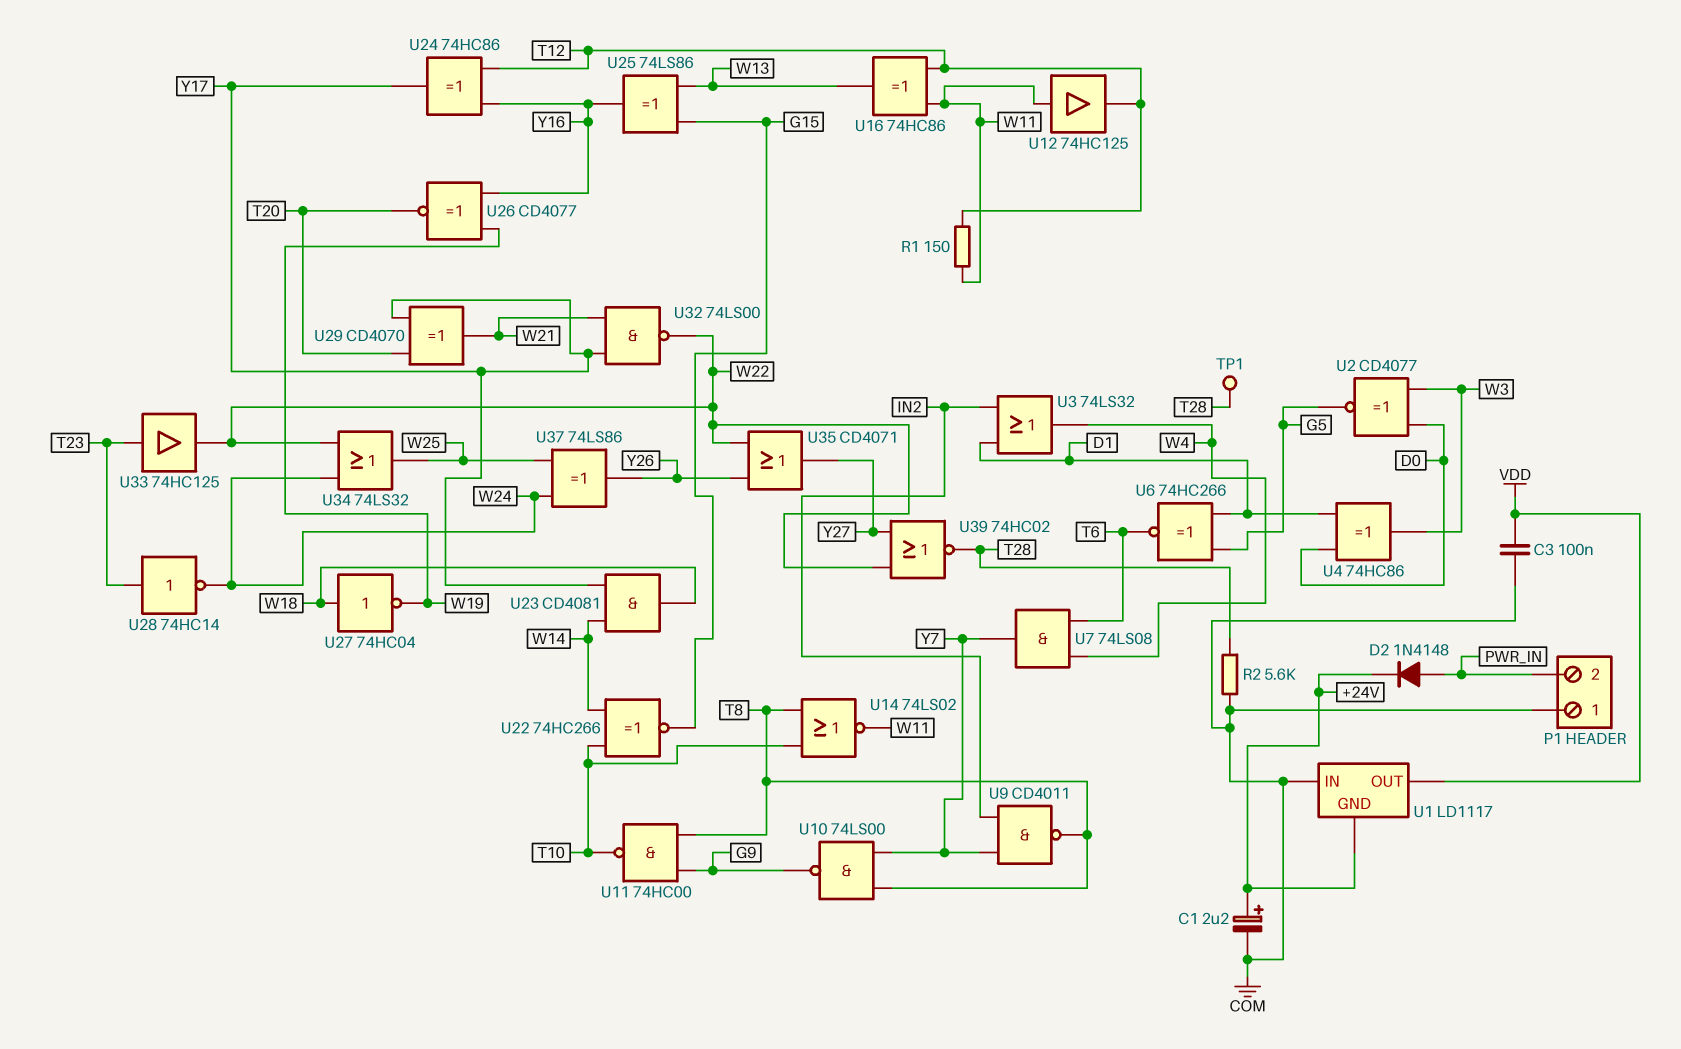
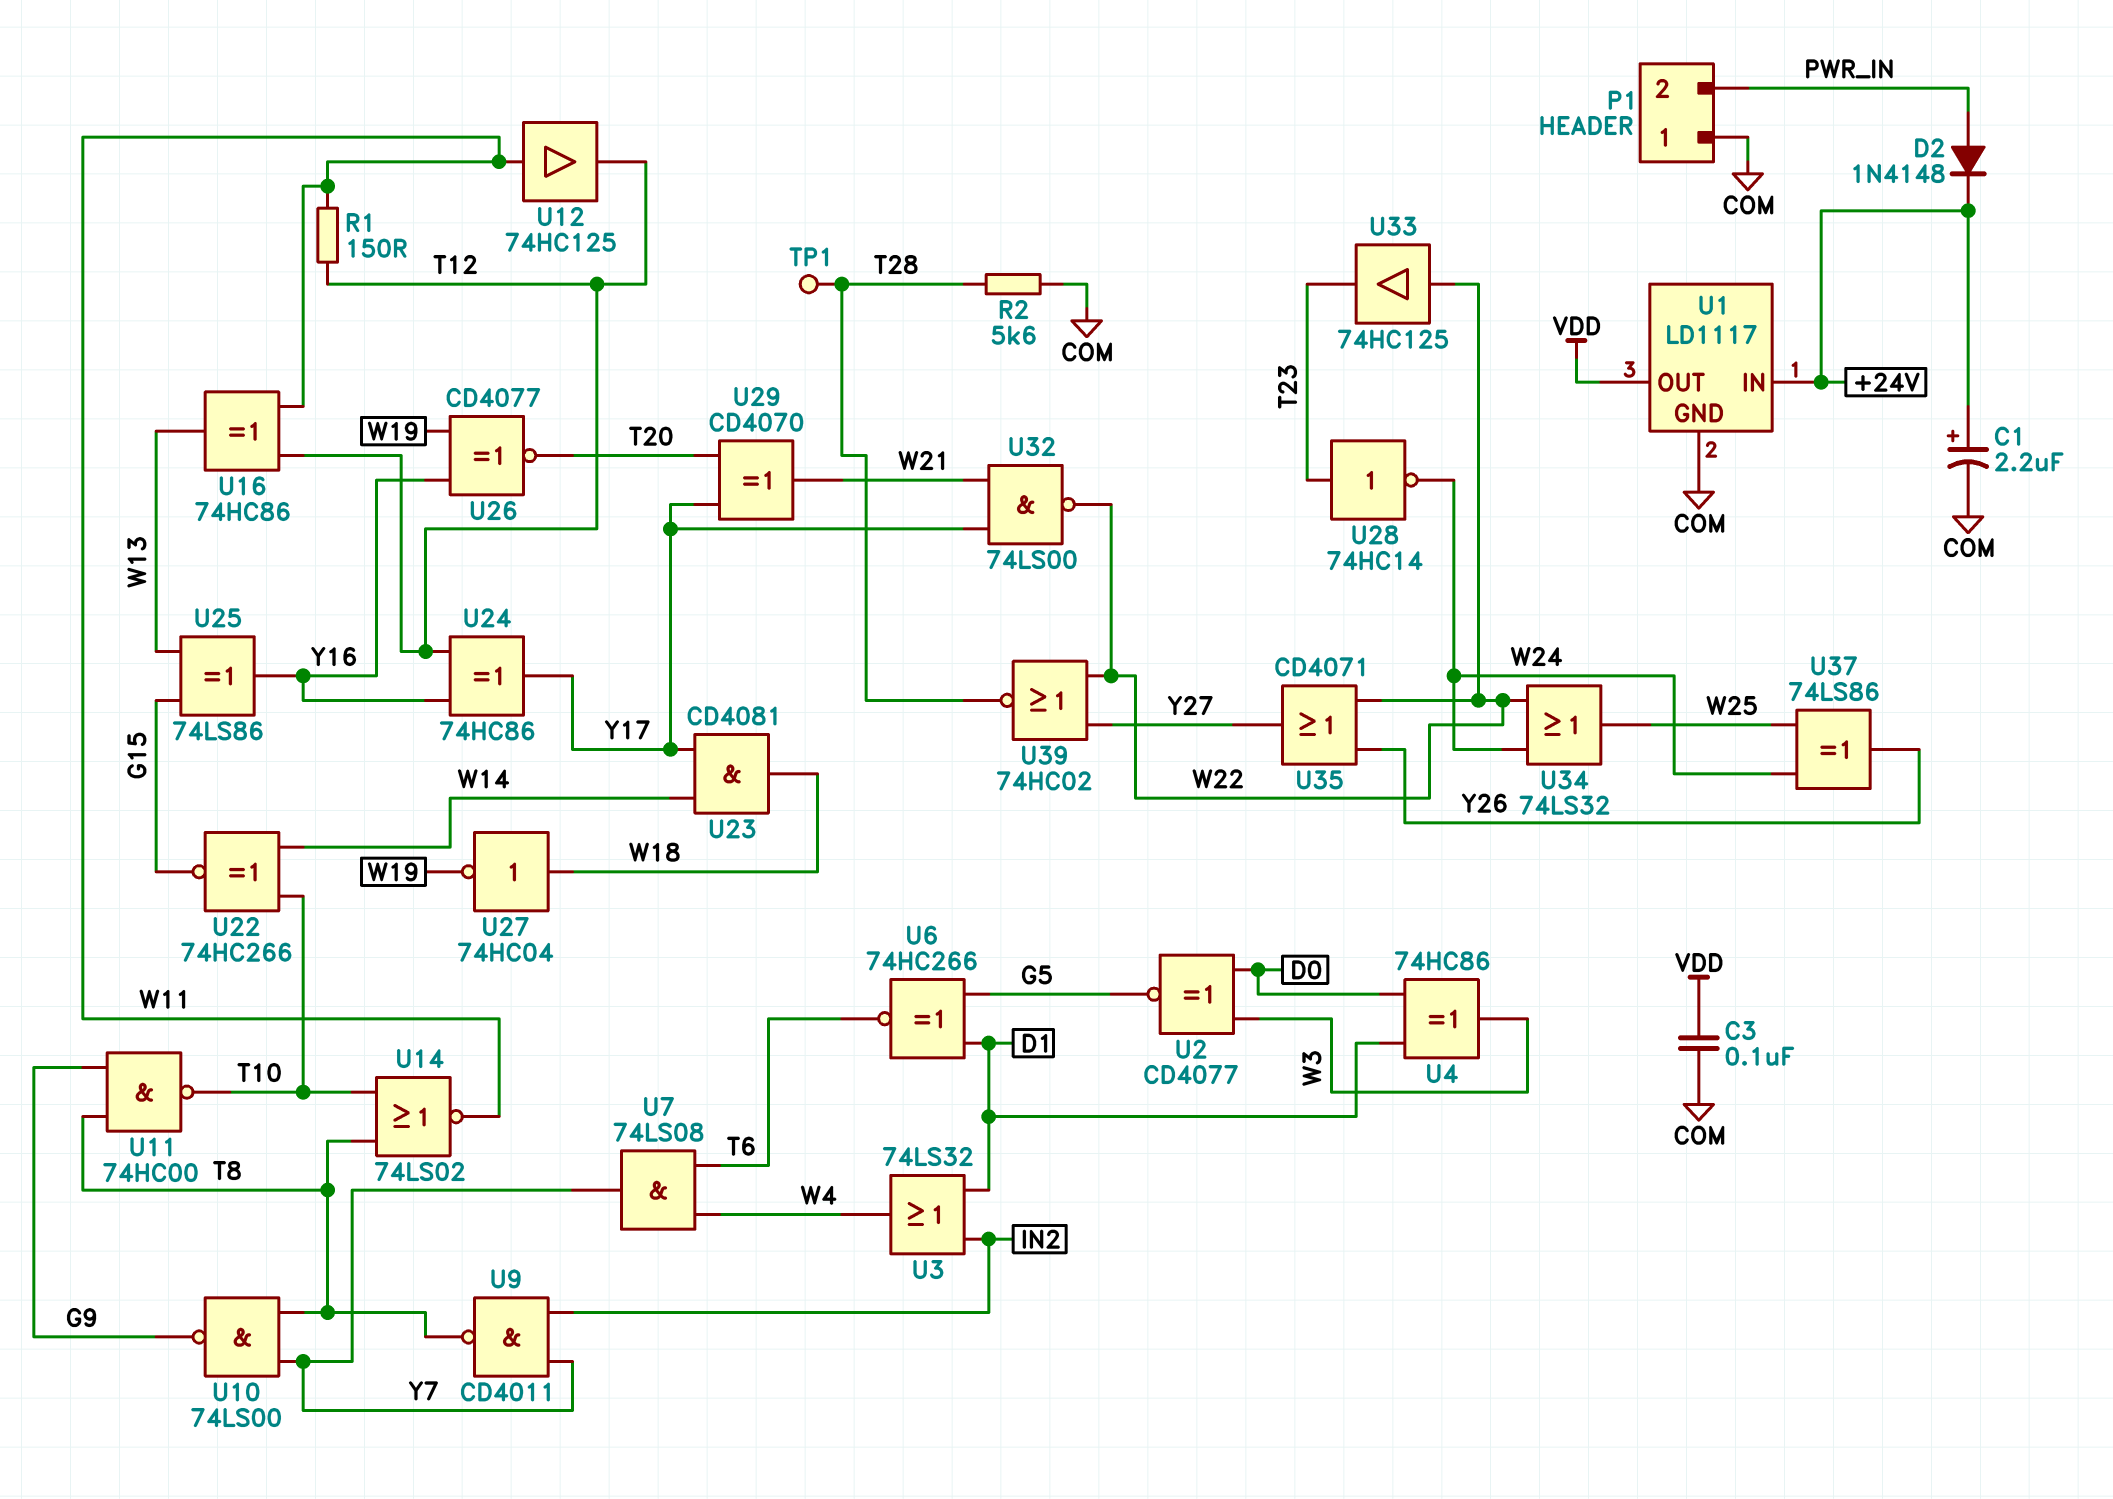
U1 pin GND: +24V -> COM
U1 pin IN: COM -> +24V
U33: buffer 74HC125 (in T23, out W22) -> buffer 74HC125 (in W22, out T23)

